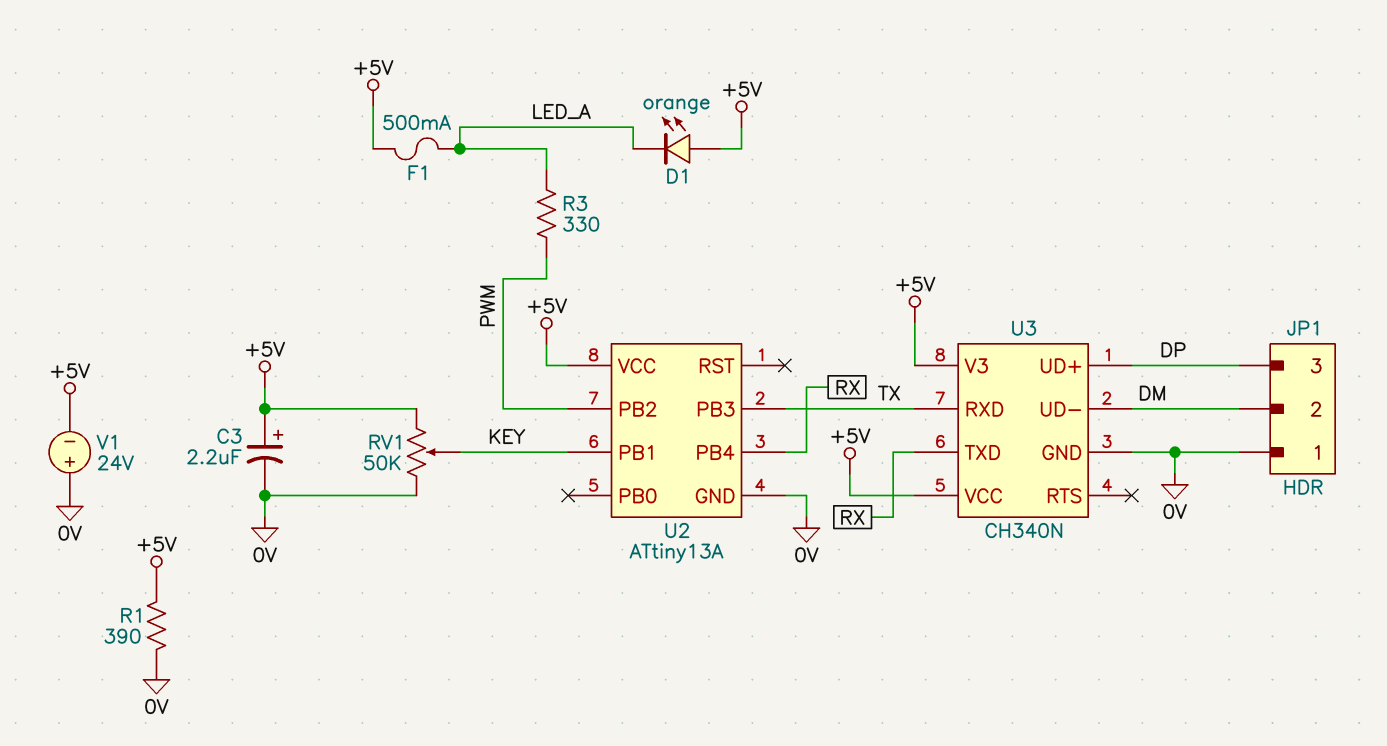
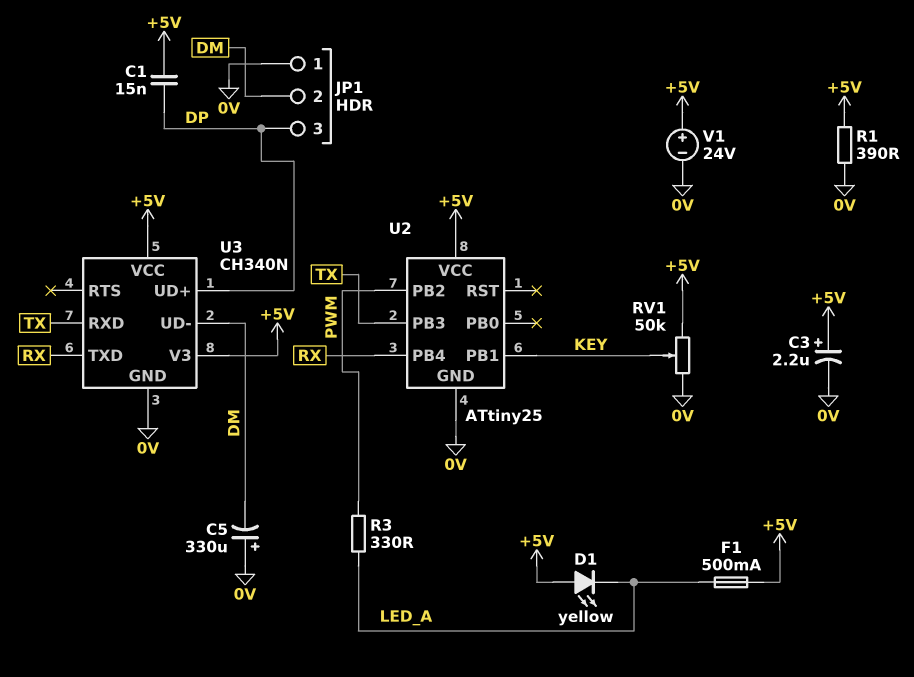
C1: none -> 15nF (+5V, DP)
C5: none -> 330uF (plus 0V, minus DM)
D1: LED orange (A +5V, K LED_A) -> LED yellow (A +5V, K LED_A)
U2: ATtiny13A -> ATtiny25
V1: 24V (plus 0V, minus +5V) -> 24V (plus +5V, minus 0V)

